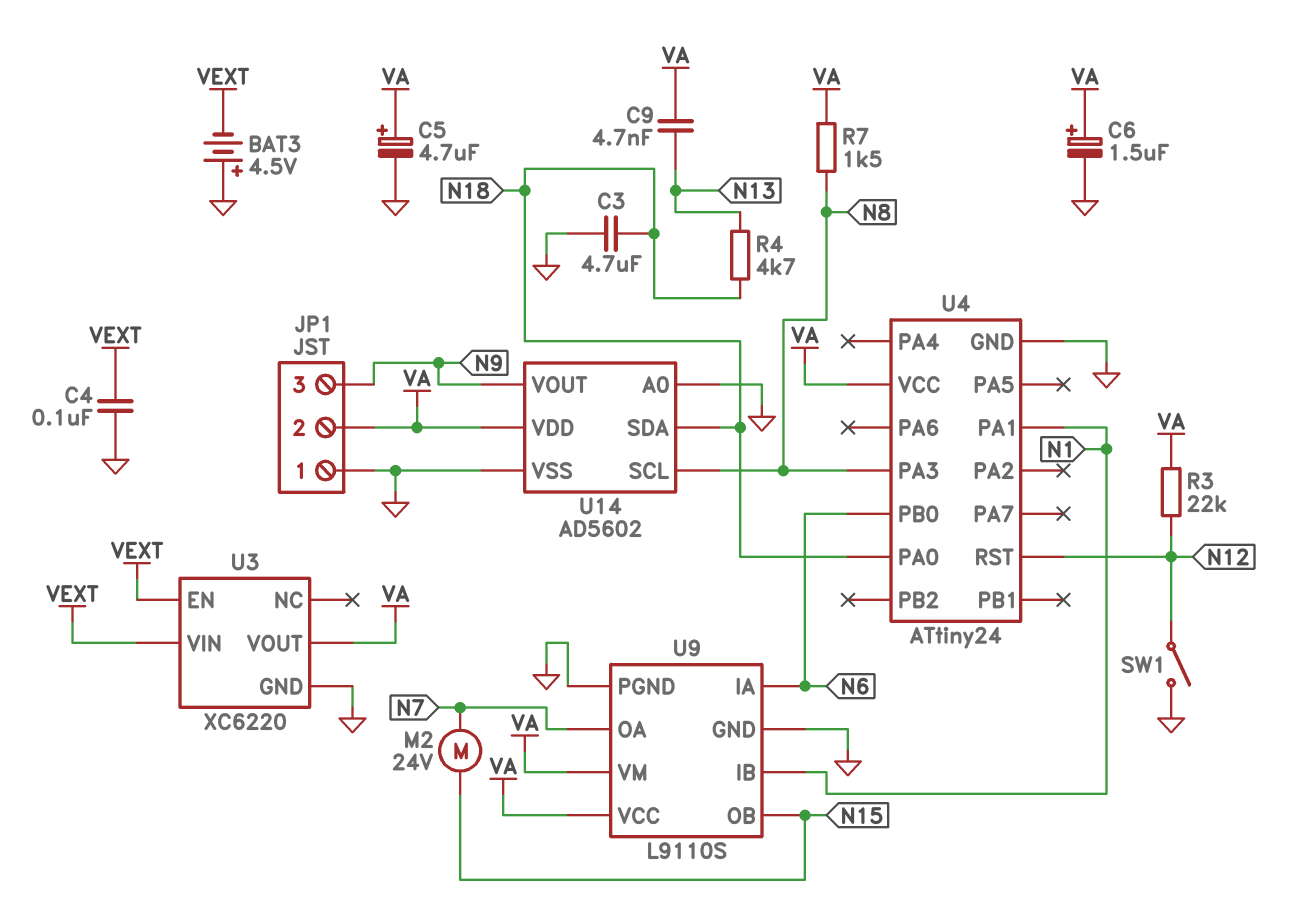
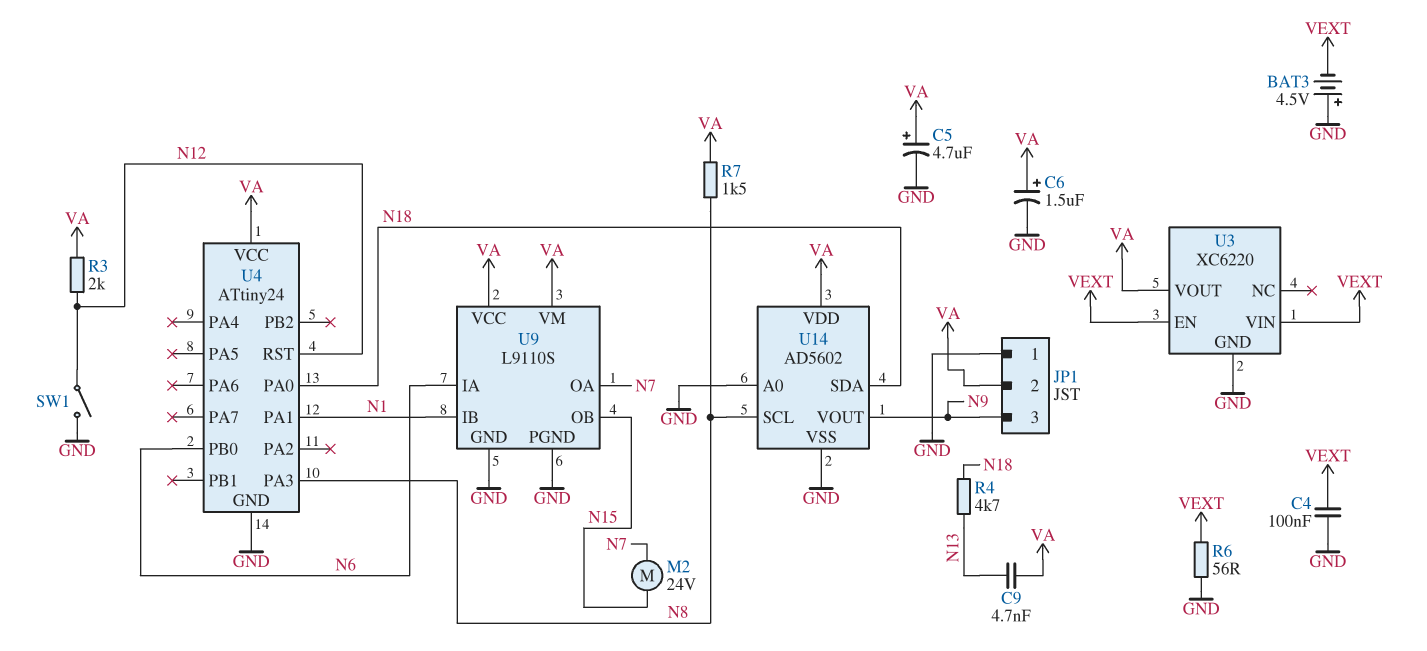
C3: 4.7uF (GND, N18) -> none
R3: 22k (N12, VA) -> 2k (N12, VA)
R6: none -> 56 (GND, VEXT)

